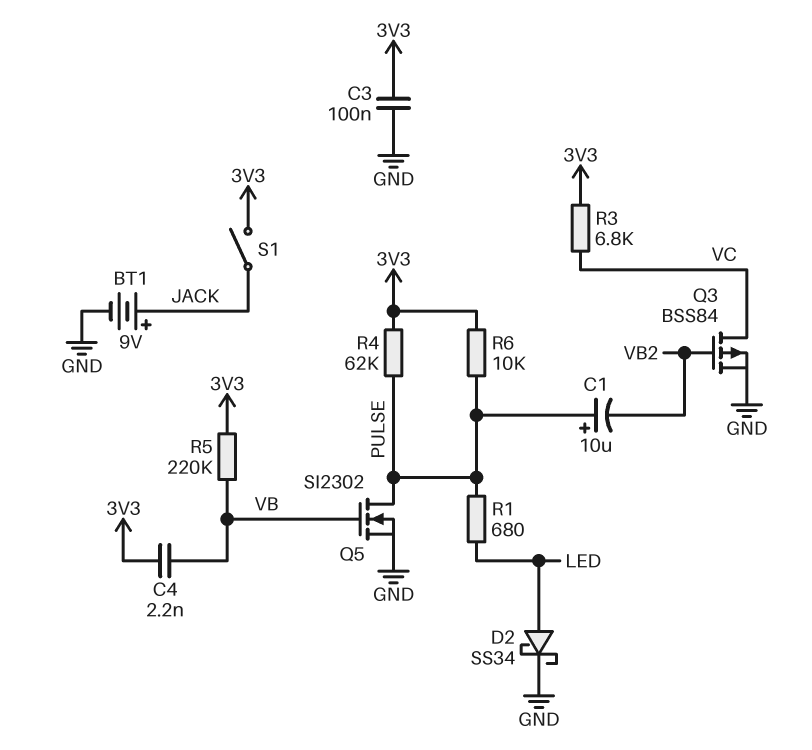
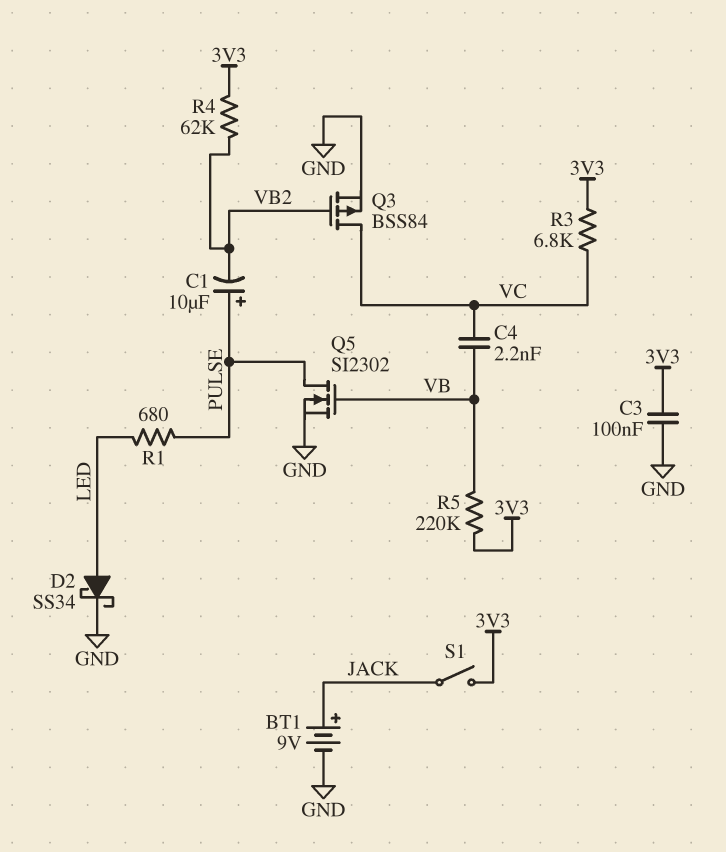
C4: 2.2nF (3V3, VB) -> 2.2nF (VB, VC)
R4: 62k (3V3, PULSE) -> 62k (3V3, VB2)
R6: 10k (3V3, PULSE) -> none

